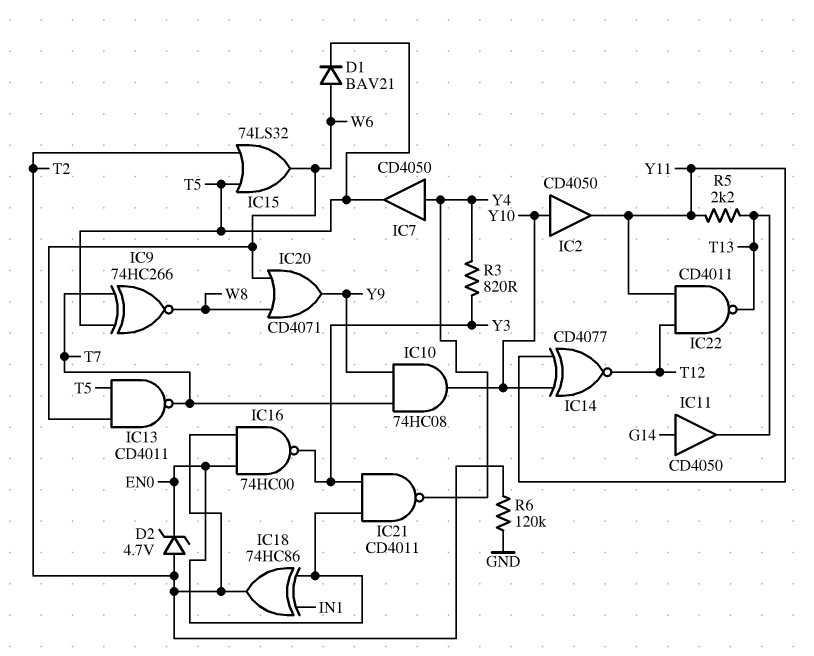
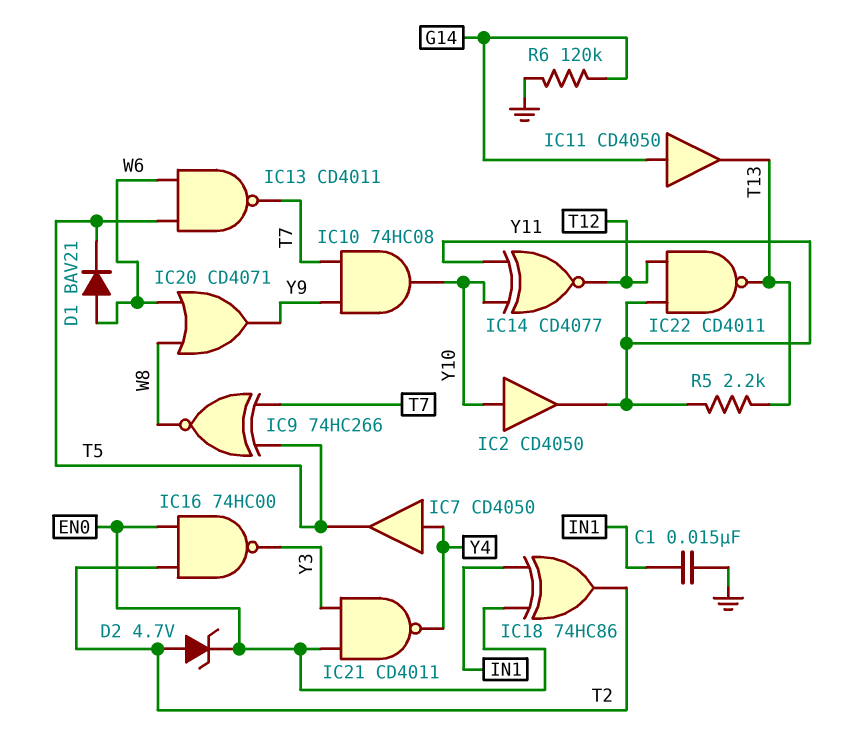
C1: none -> 15nF (GND, IN1)
IC15: OR 74LS32 (in T2, in T5, out W6) -> none
R3: 820 (Y3, Y4) -> none
R6: 120k (GND, T2) -> 120k (G14, GND)

